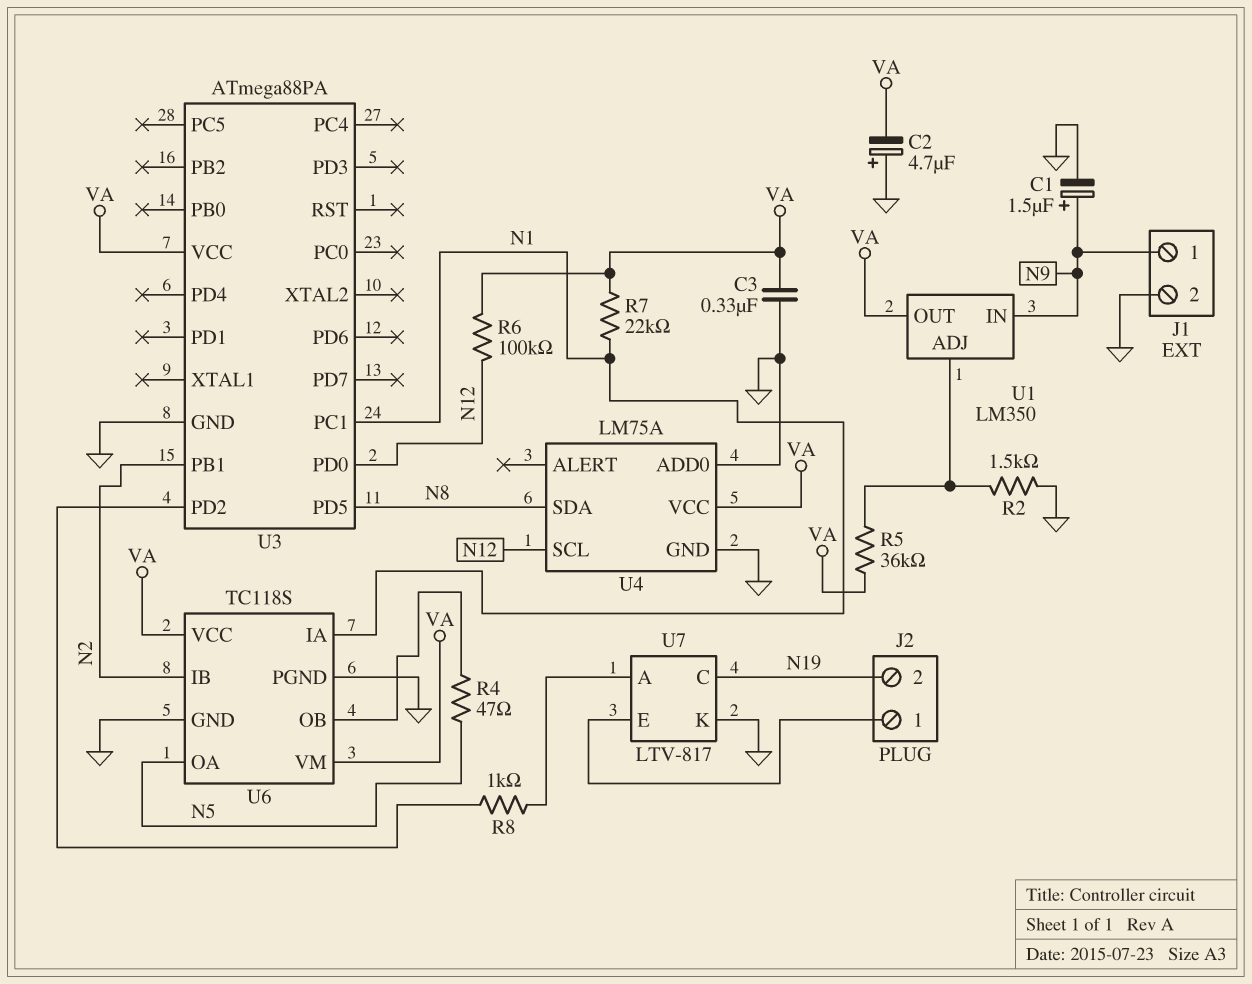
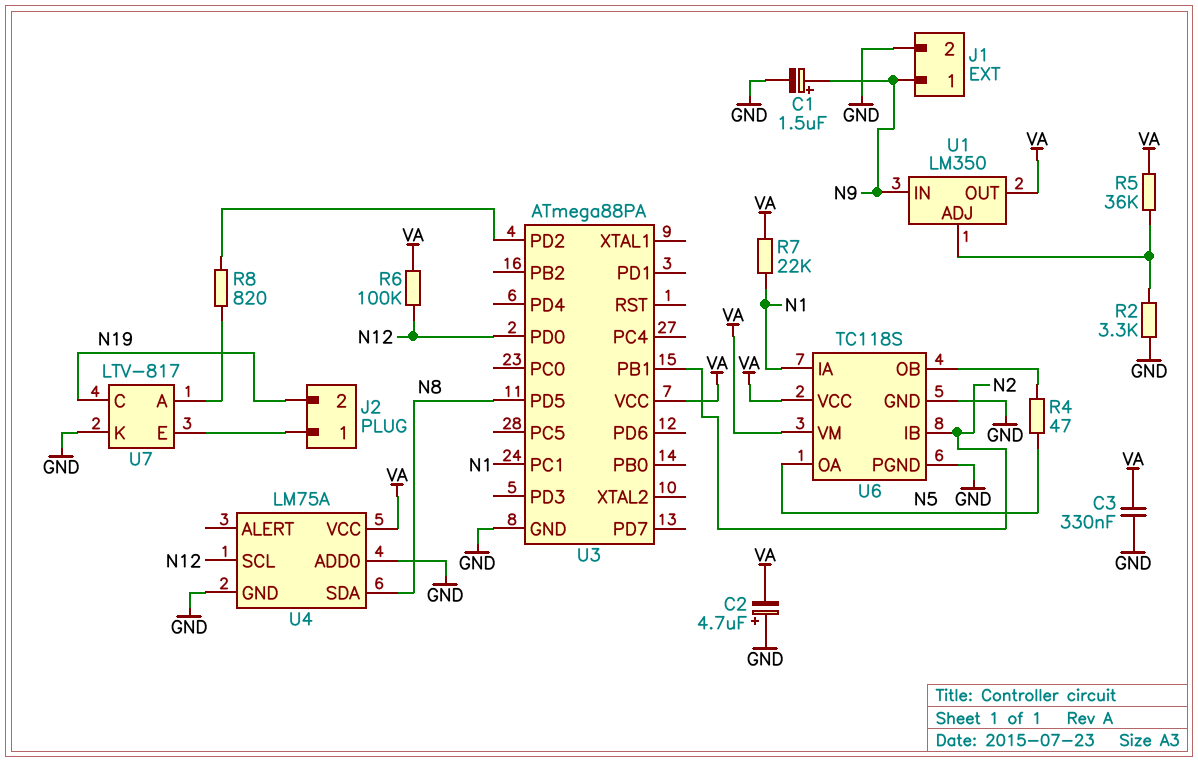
R2: 1.5k (GND, U1/ADJ) -> 3.3k (GND, U1/ADJ)
R8: 1k (U3/PD2, U7/A) -> 820 (U3/PD2, U7/A)

